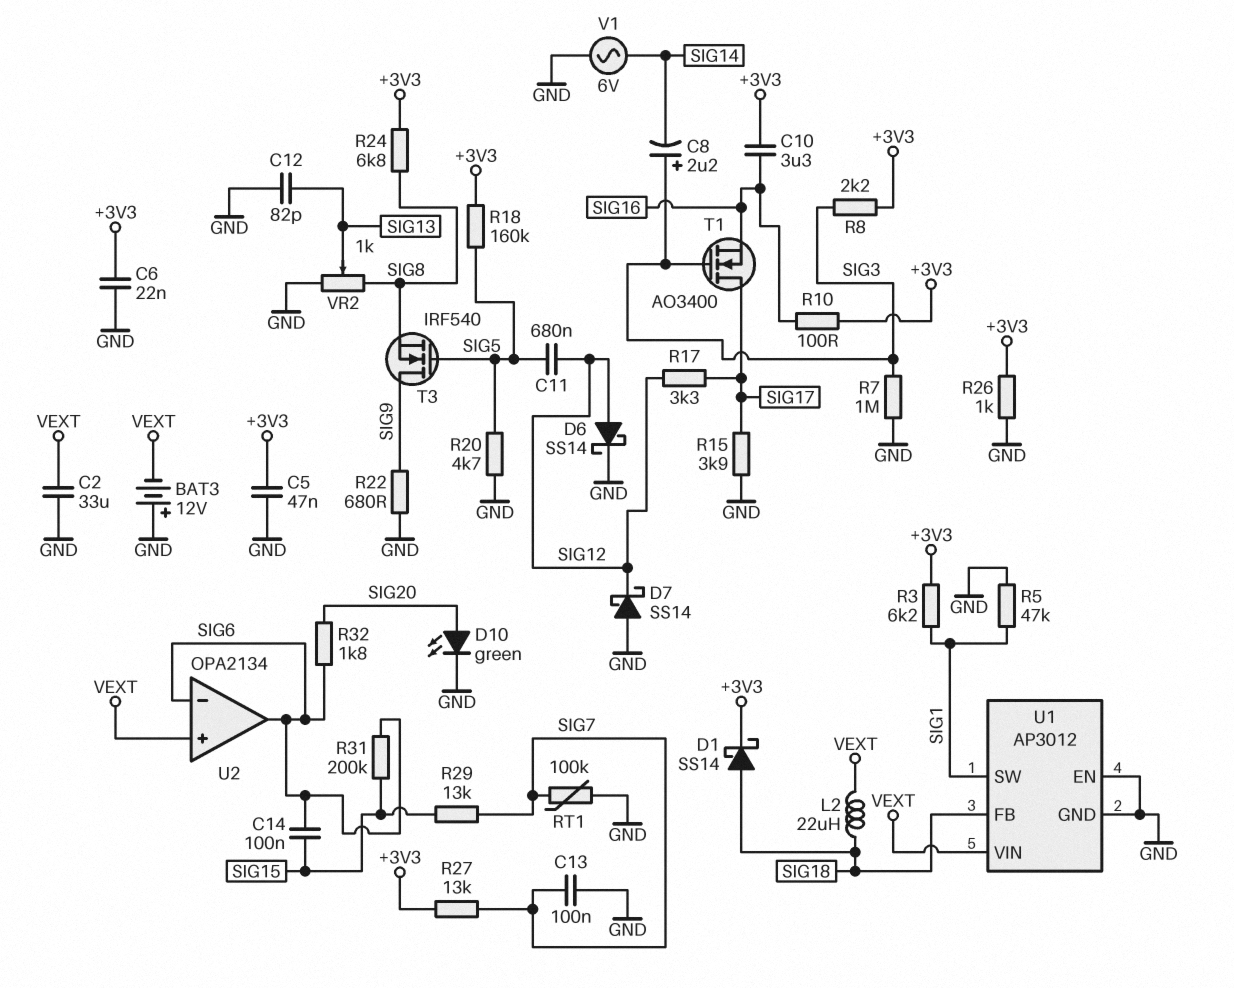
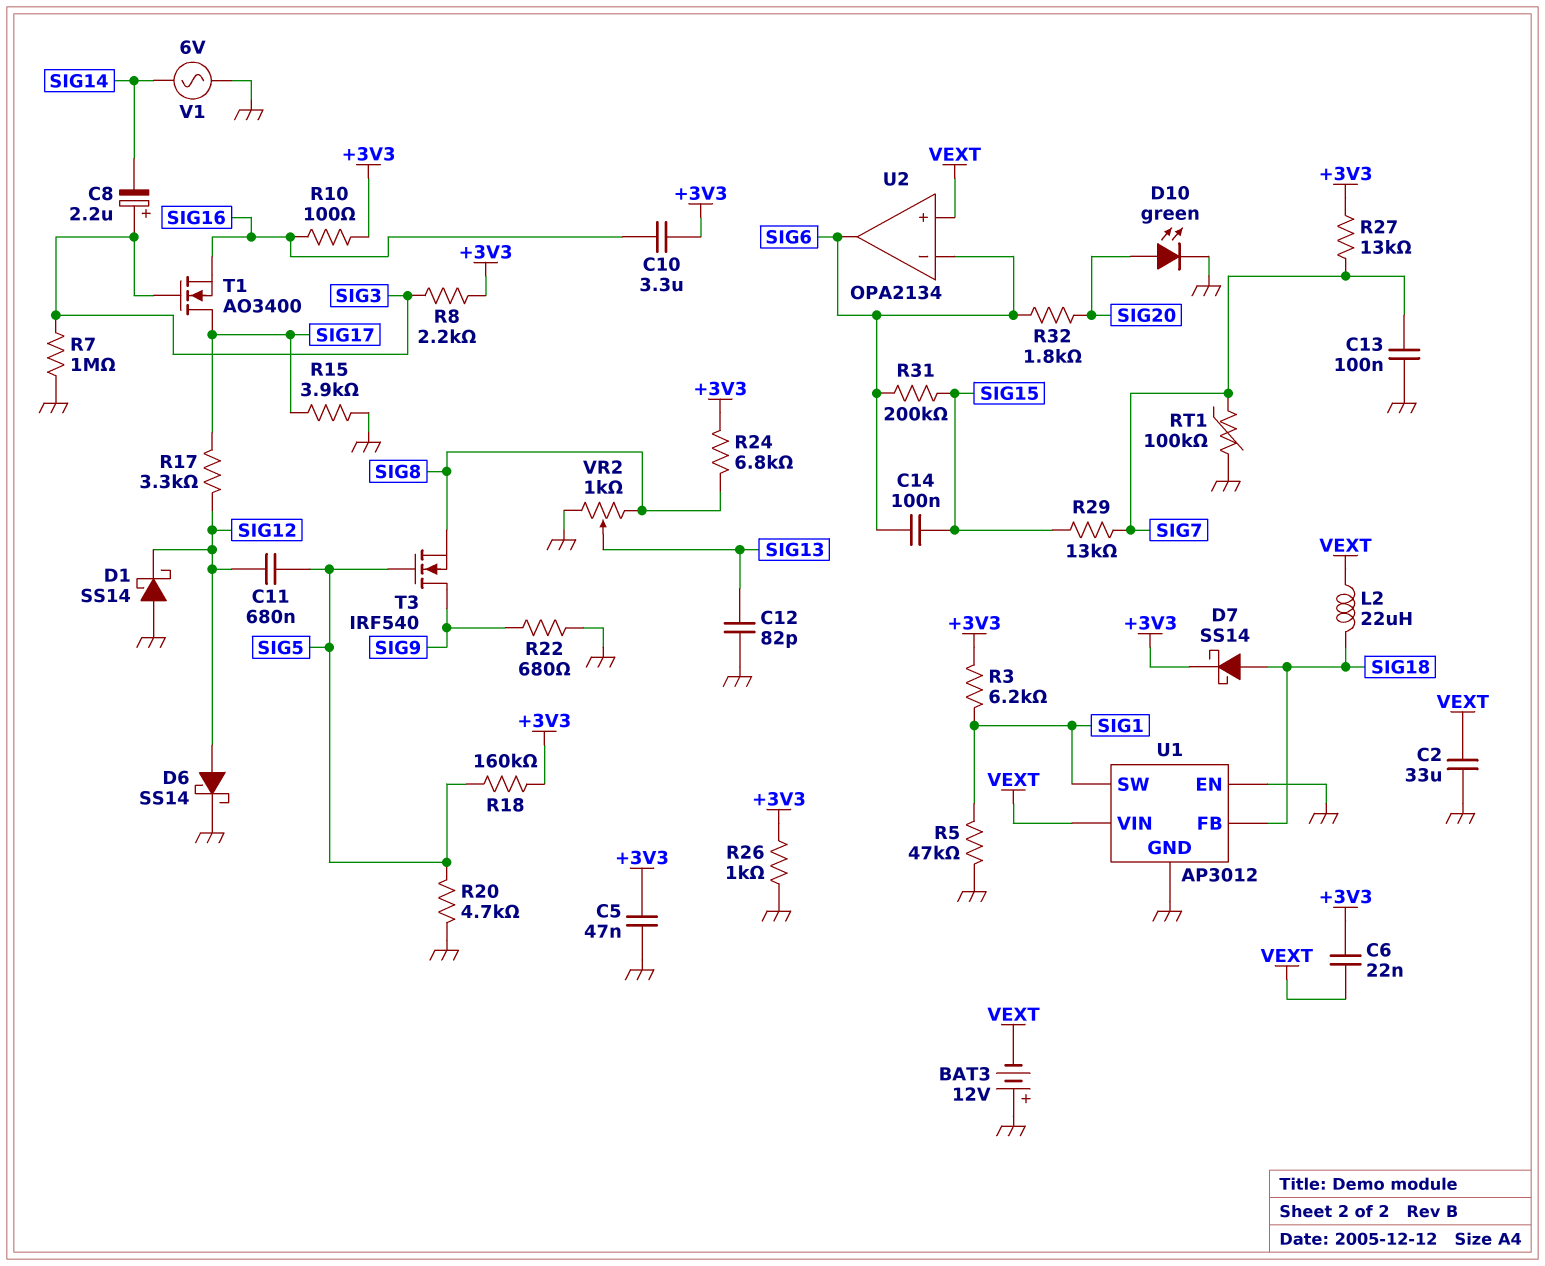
C6: 22nF (+3V3, GND) -> 22nF (+3V3, VEXT)
D1: schottky SS14 (A SIG18, K +3V3) -> schottky SS14 (A GND, K SIG12)
D7: schottky SS14 (A GND, K SIG12) -> schottky SS14 (A SIG18, K +3V3)

